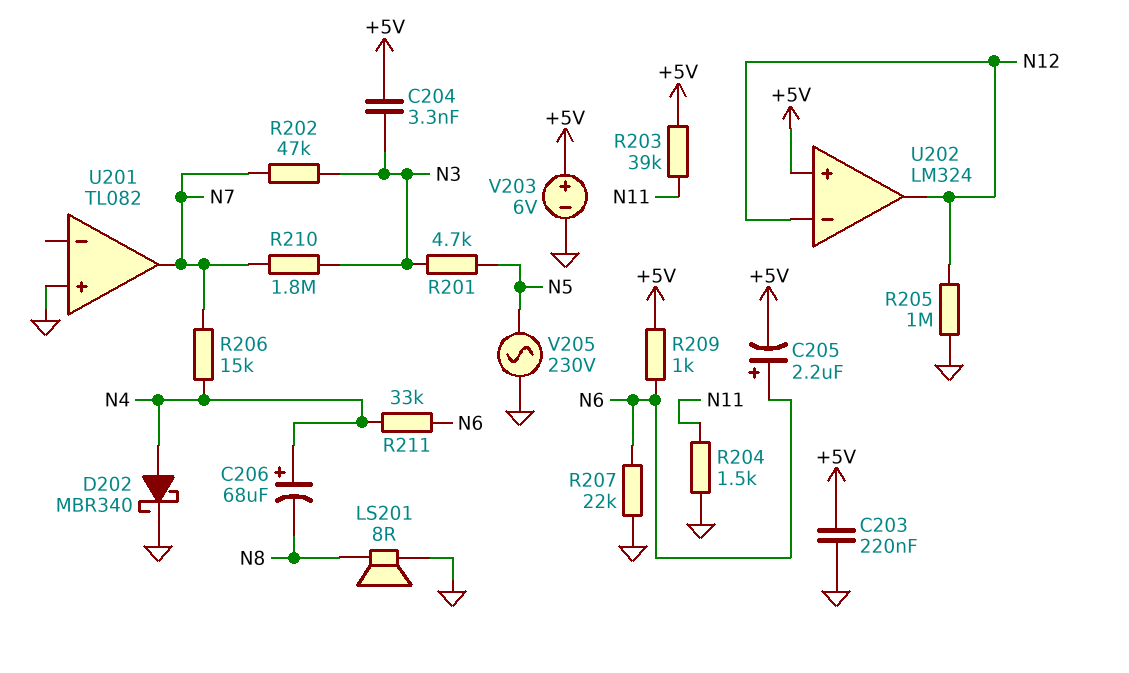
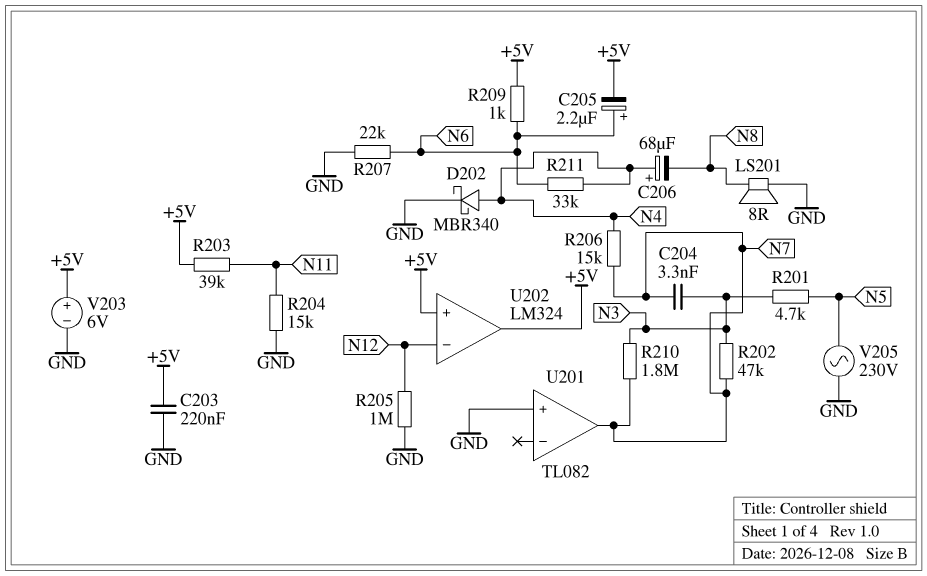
C204: 3.3nF (+5V, N3) -> 3.3nF (N3, N7)
R204: 1.5k (GND, N11) -> 15k (GND, N11)
U202 pin out: N12 -> +5V

